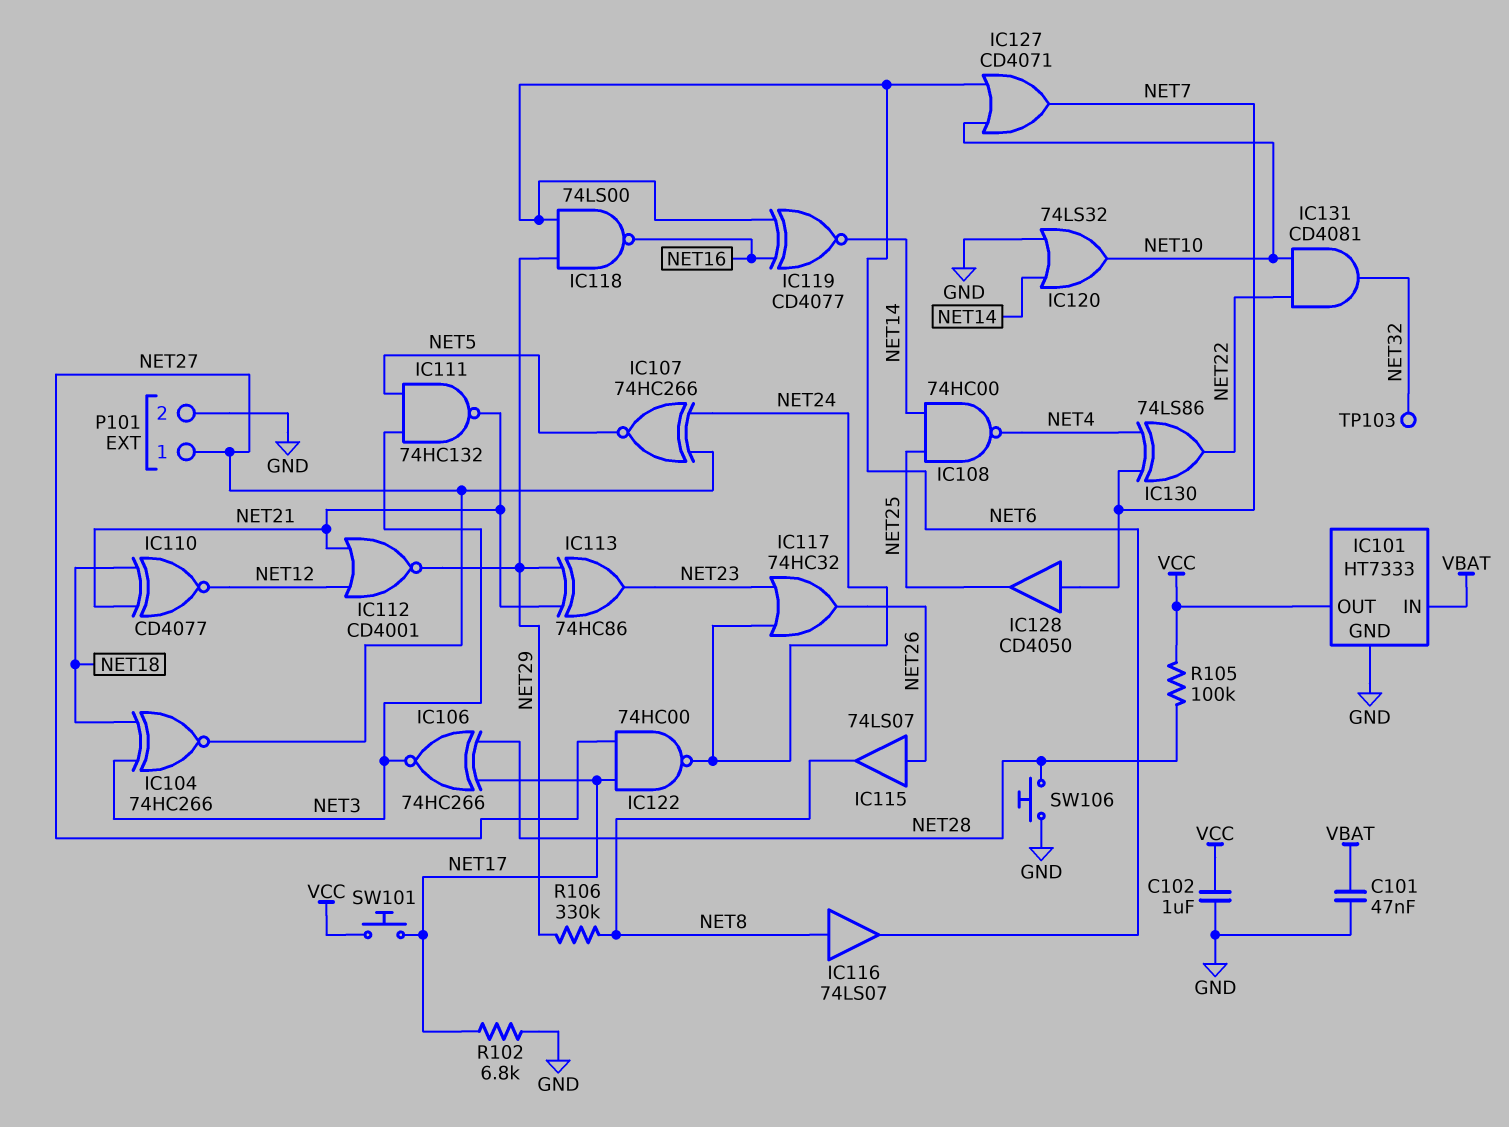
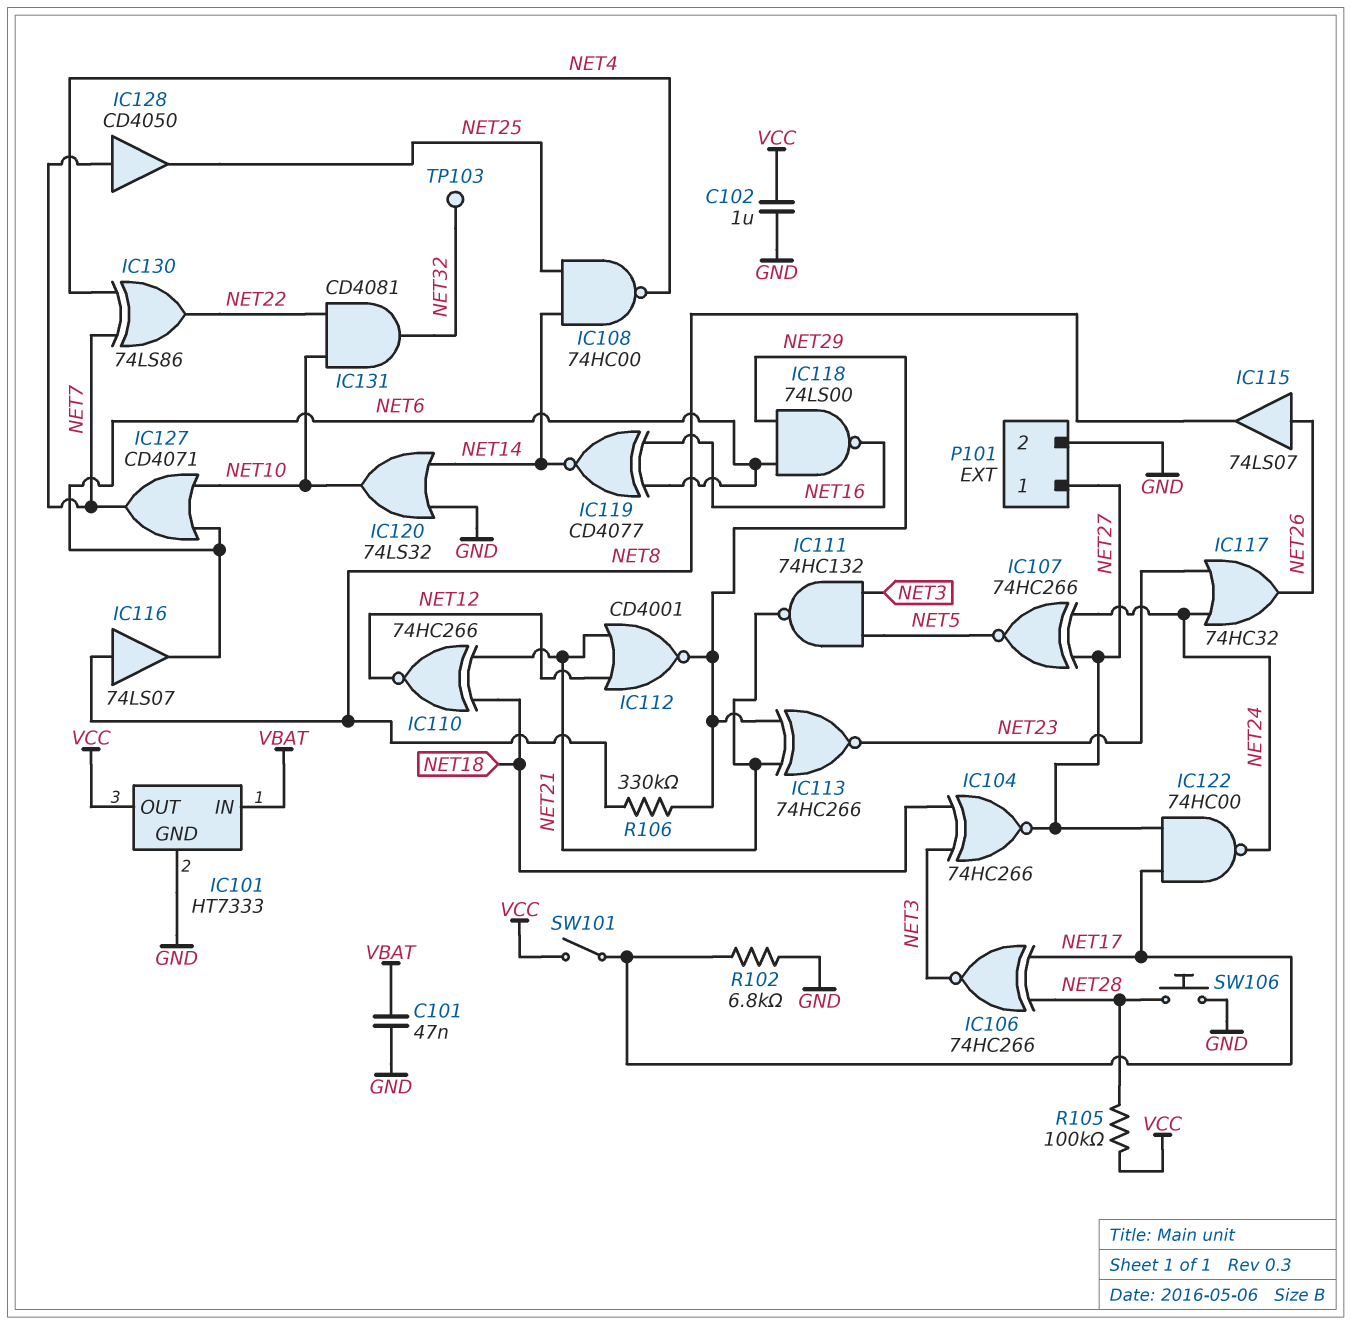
IC110: XNOR CD4077 (in NET18, in NET21, out NET12) -> XNOR 74HC266 (in NET18, in NET21, out NET12)
IC113: XOR 74HC86 (in NET21, in NET29, out NET23) -> XNOR 74HC266 (in NET21, in NET29, out NET23)
SW101: button (NET17, VCC) -> switch (NET17, VCC)

